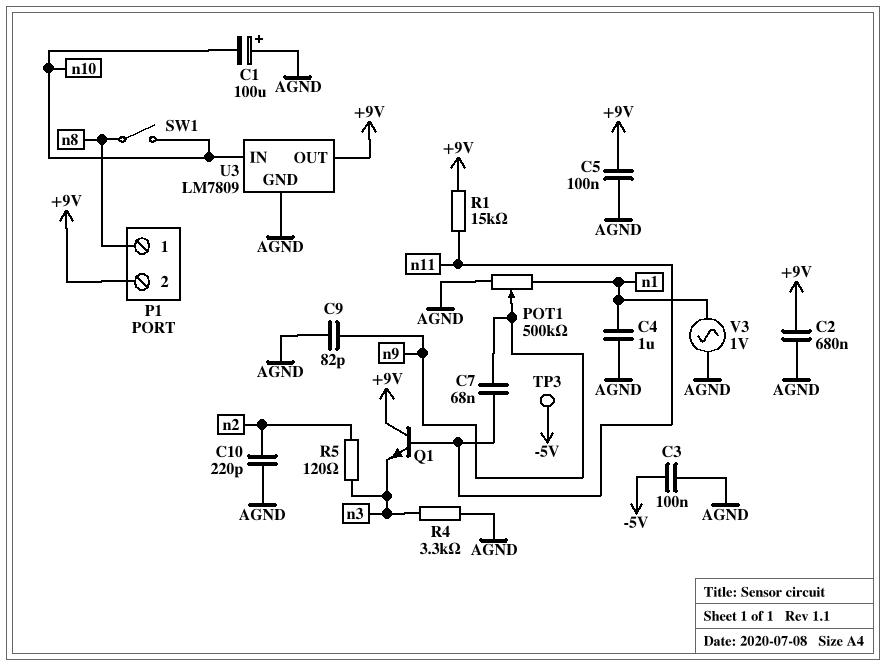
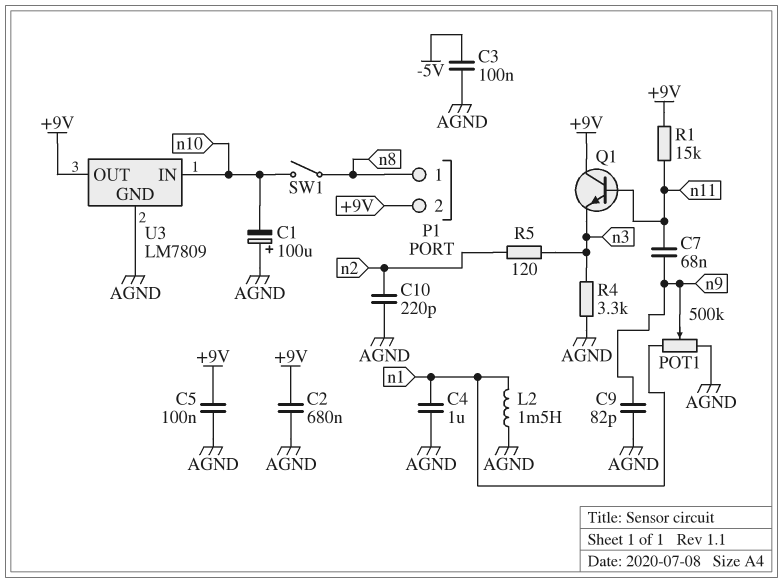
L2: none -> 1.5mH (AGND, n1)
TP3: test point (-5V) -> none
V3: AC 1V (AGND, n1) -> none

